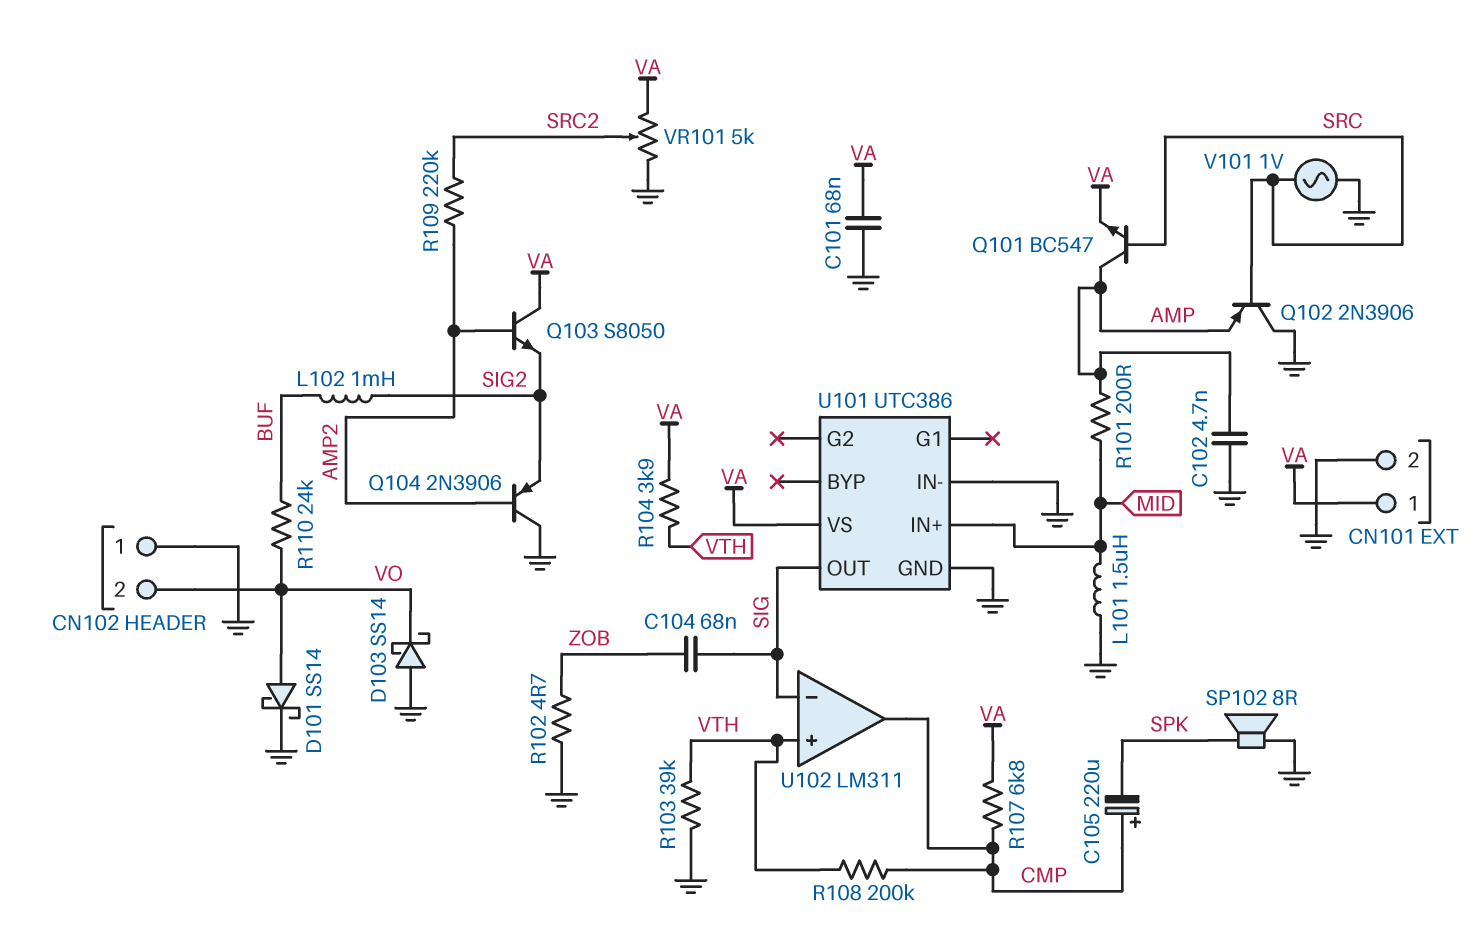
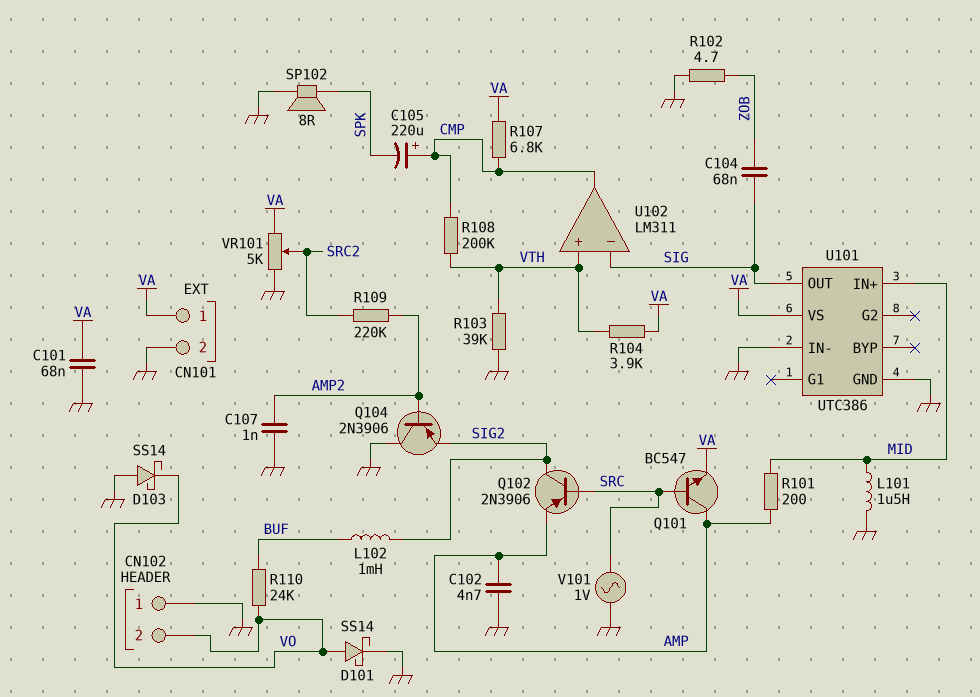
C107: none -> 1nF (AMP2, GND)
Q102: PNP 2N3906 (B SRC, C GND, E AMP) -> PNP 2N3906 (B SRC, C SIG2, E AMP)
Q103: NPN S8050 (B AMP2, C VA, E SIG2) -> none

